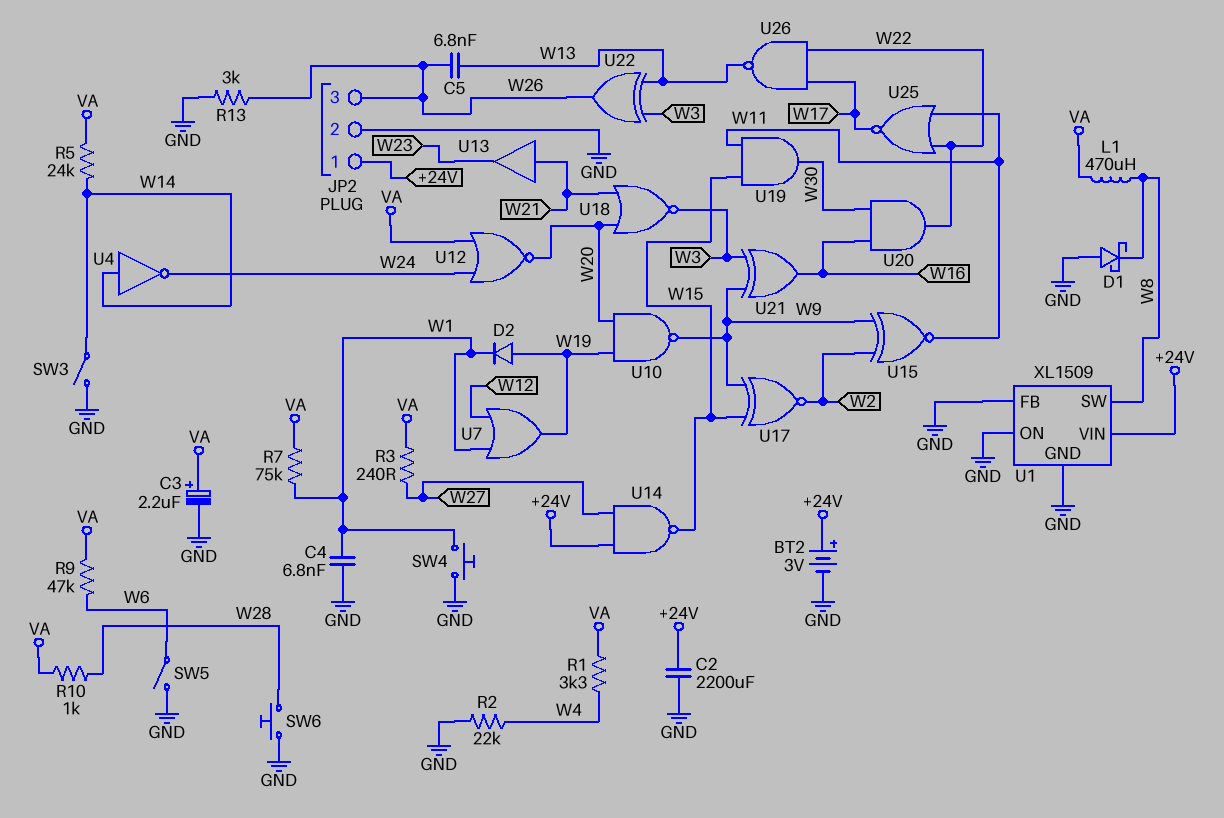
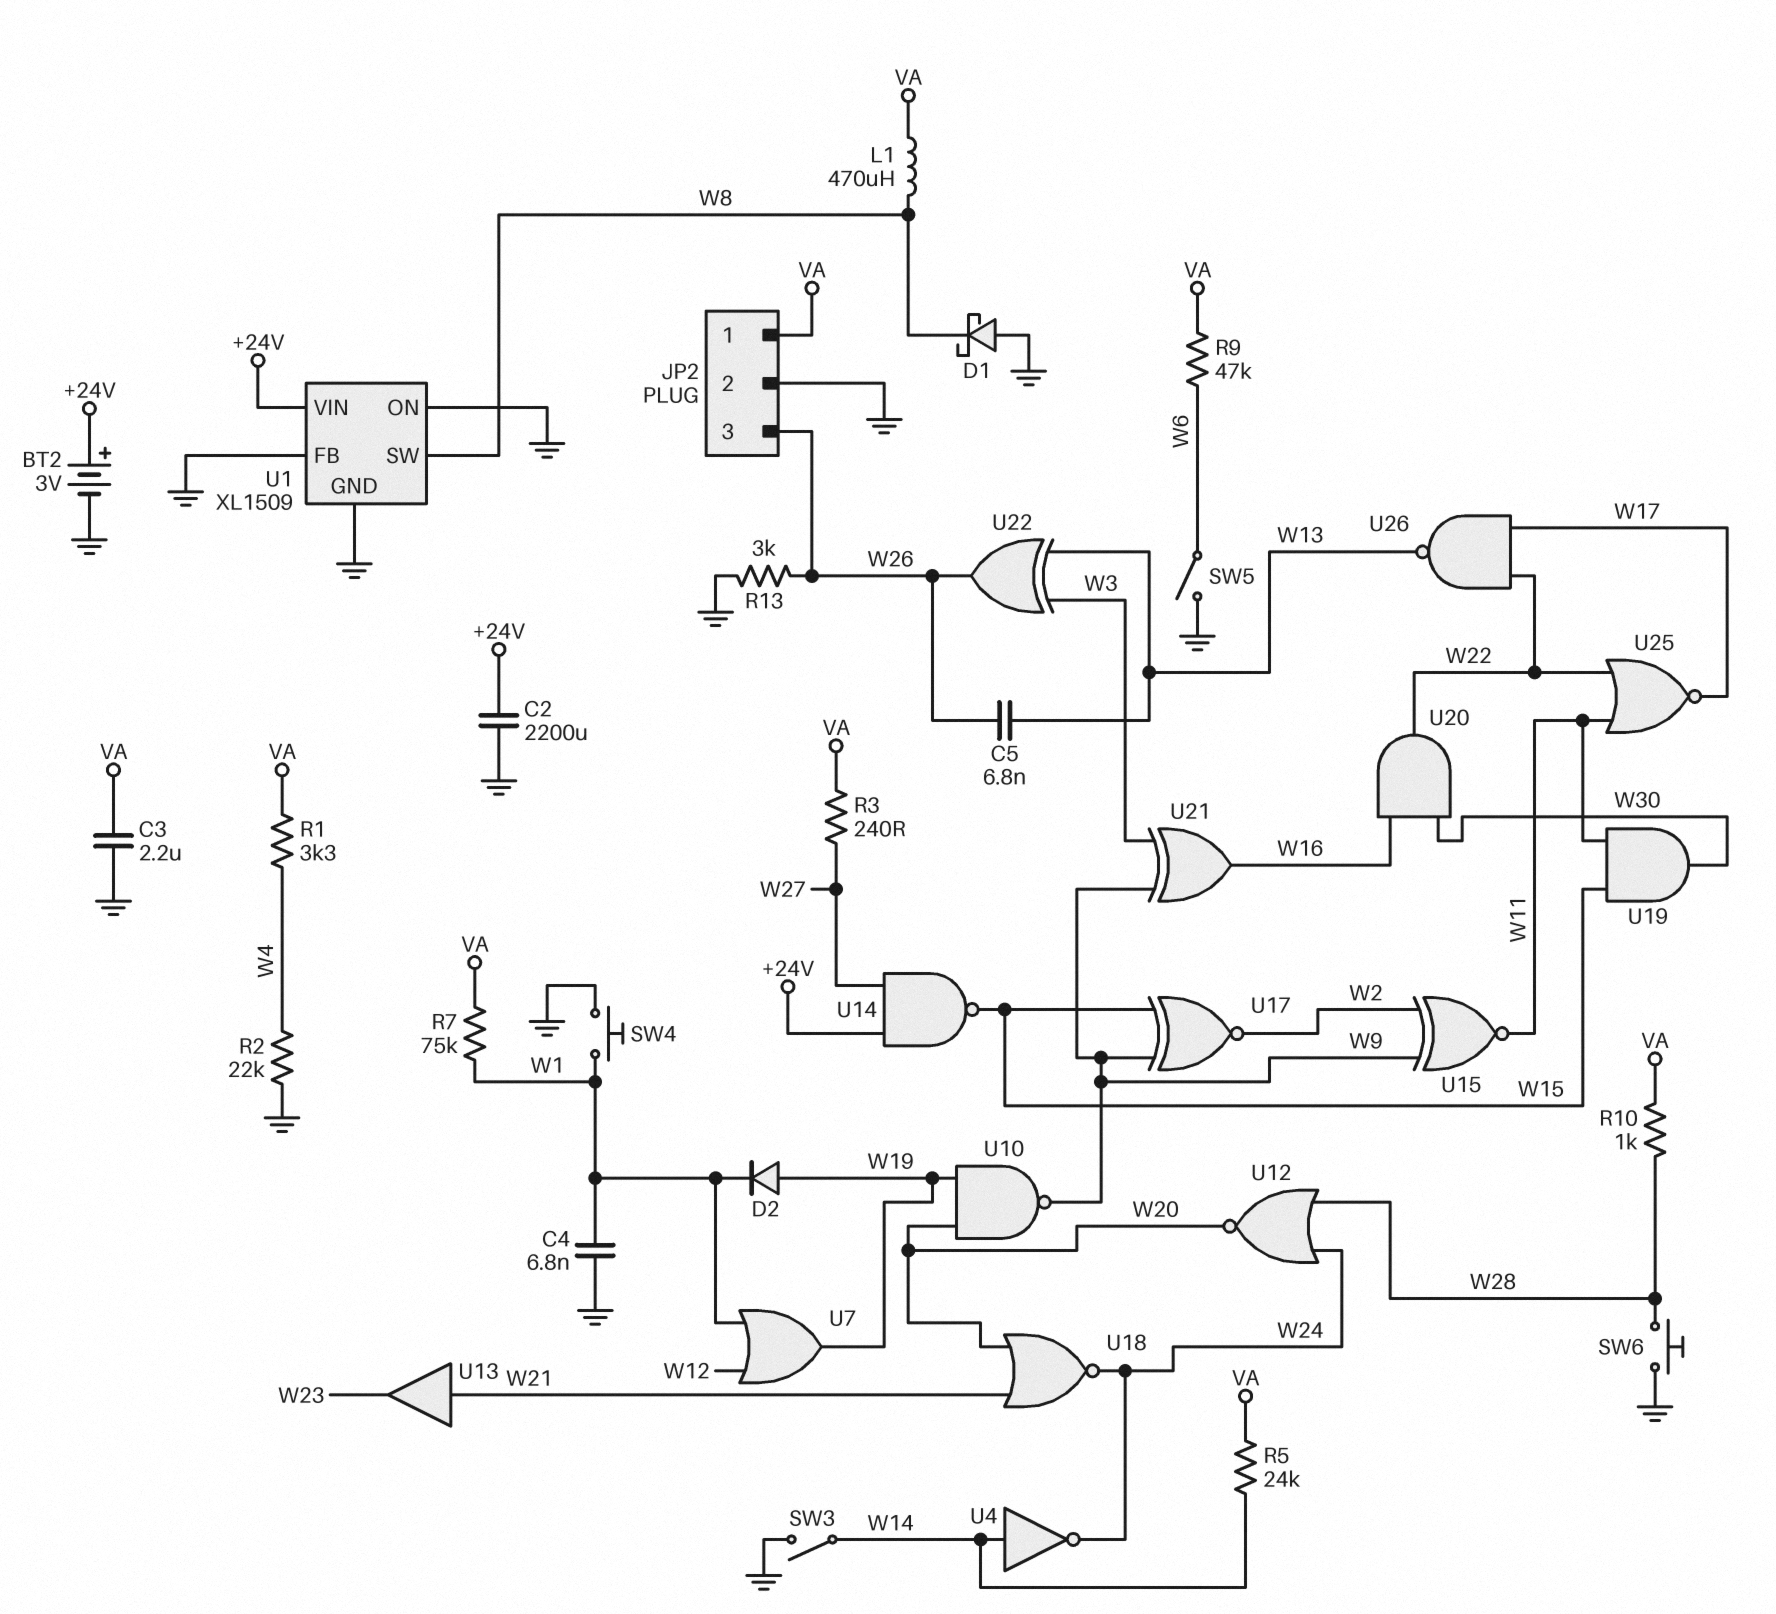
C3: 2.2uF (plus VA, minus GND) -> 2.2uF (GND, VA)
JP2 pin 1: +24V -> VA
U12: NOR (in VA, in W24, out W20) -> NOR (in W24, in W28, out W20)
U18: NOR (in W20, in W21, out W3) -> NOR (in W20, in W21, out W24)

